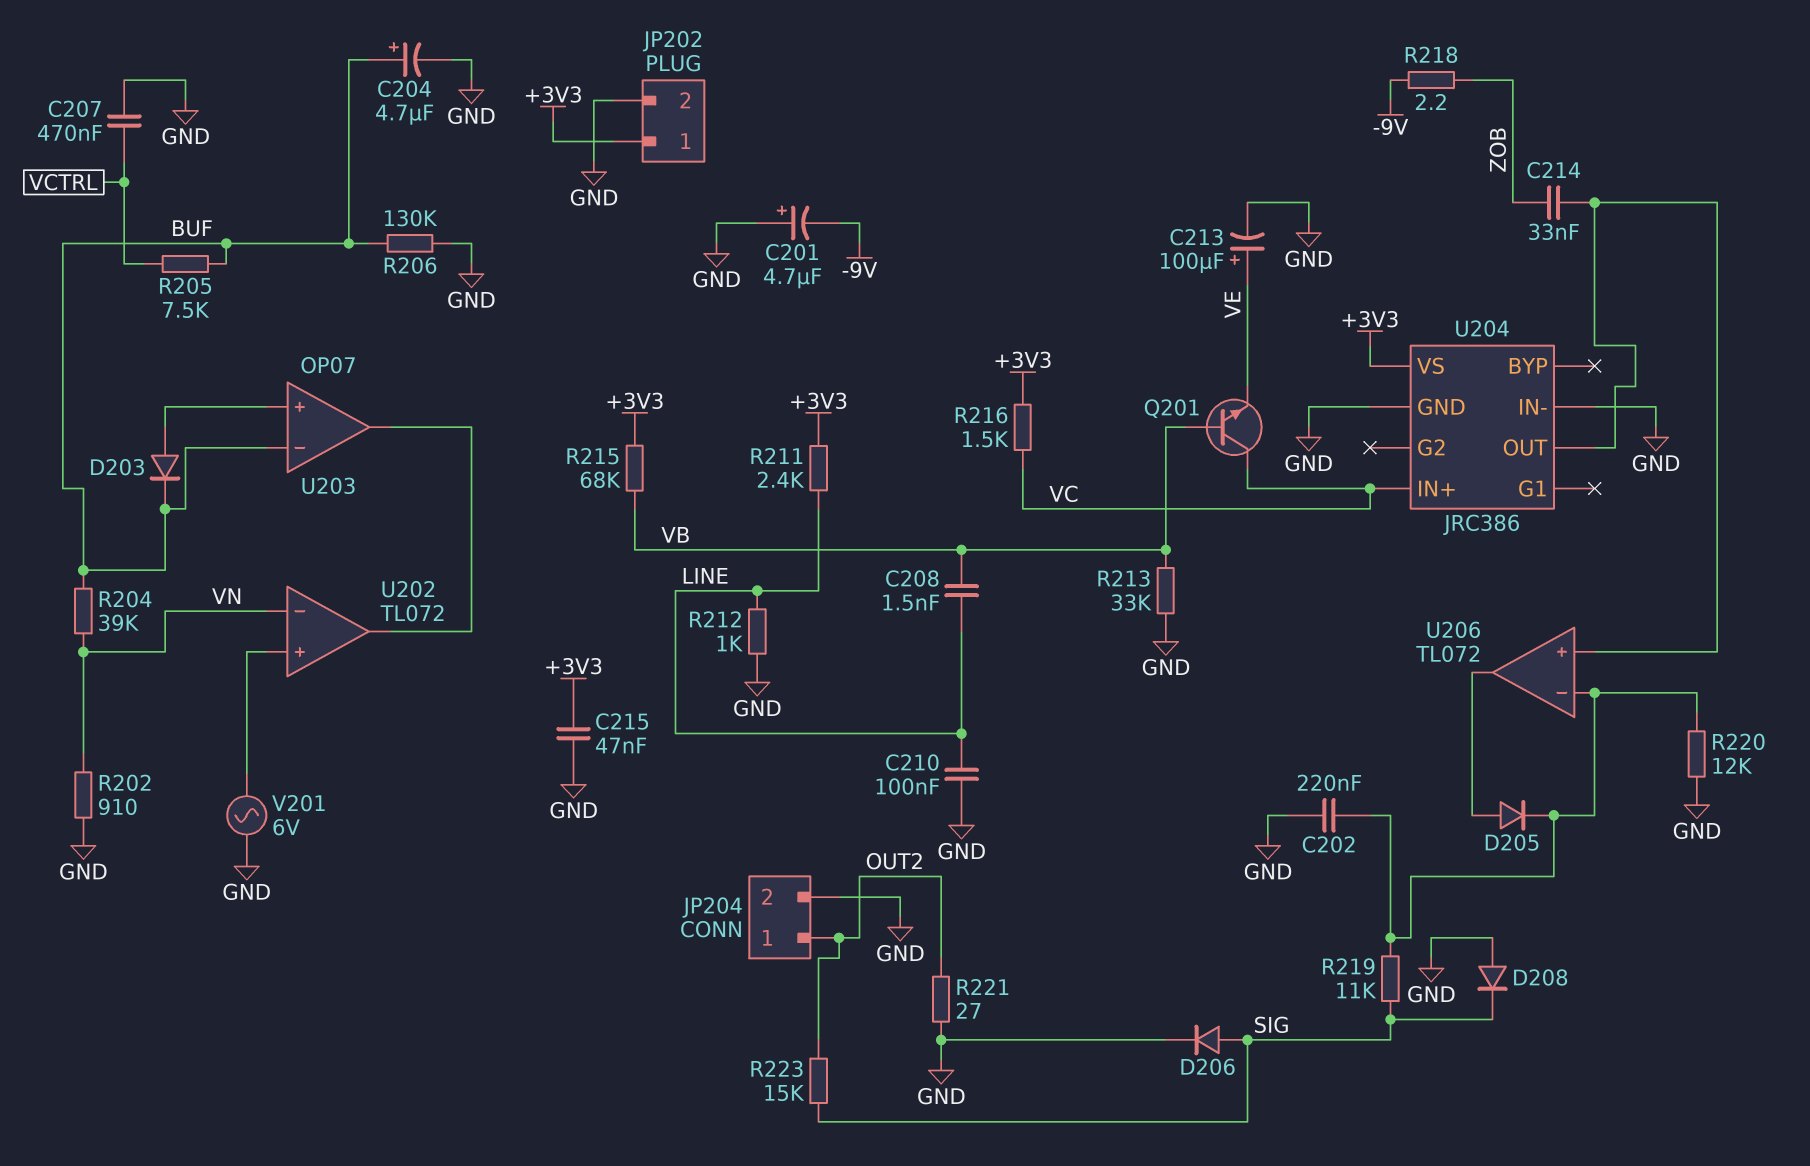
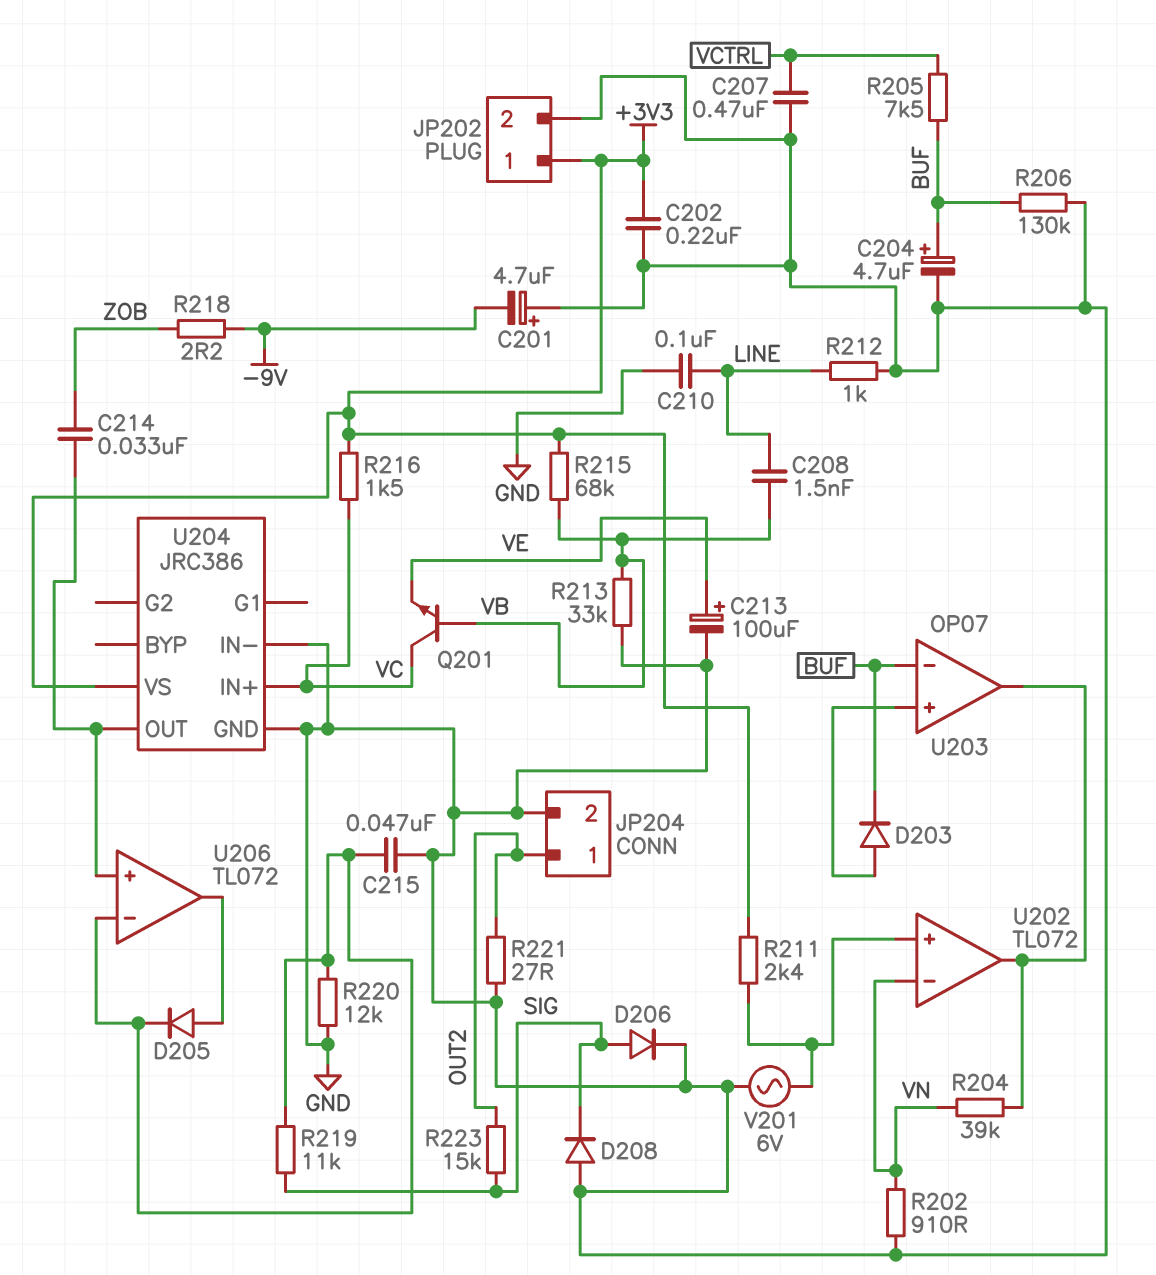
C202: 220nF (GND, U206/in-) -> 220nF (+3V3, GND)
C215: 47nF (+3V3, GND) -> 47nF (GND, U206/in-)
R204: 39k (BUF, VN) -> 39k (U202/out, VN)
R211: 2.4k (+3V3, LINE) -> 2.4k (+3V3, U202/in+)

